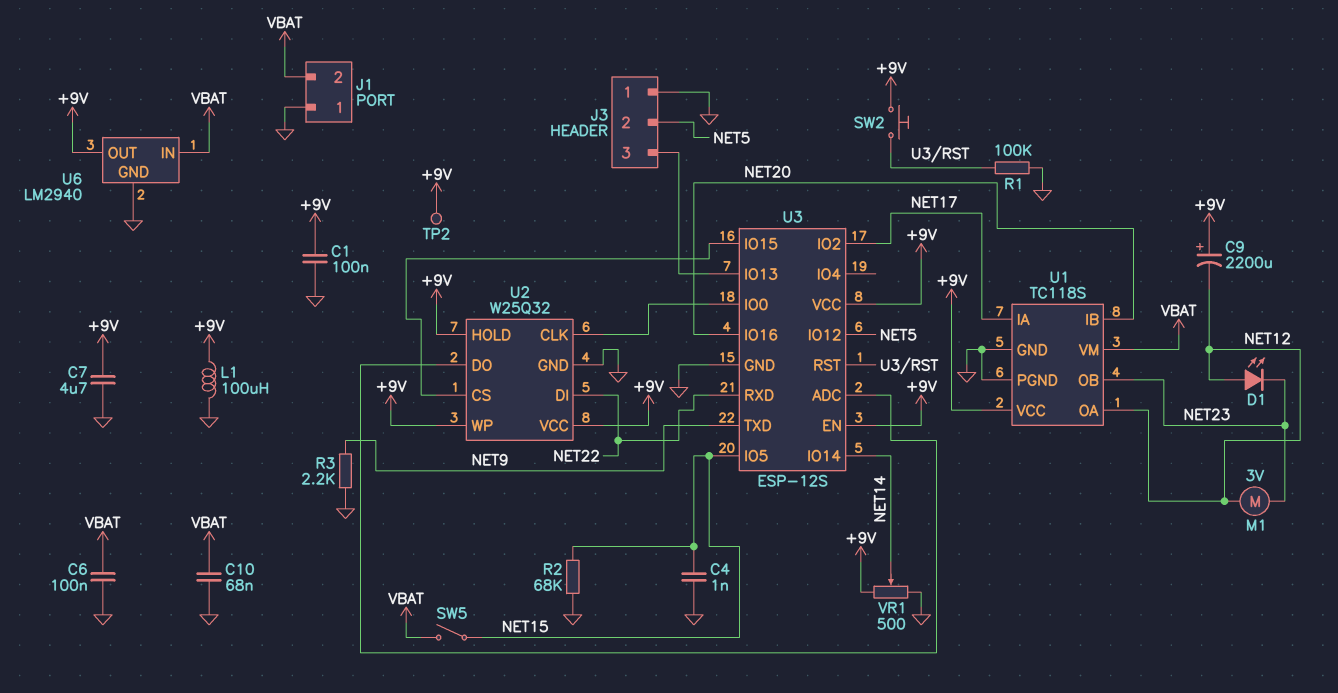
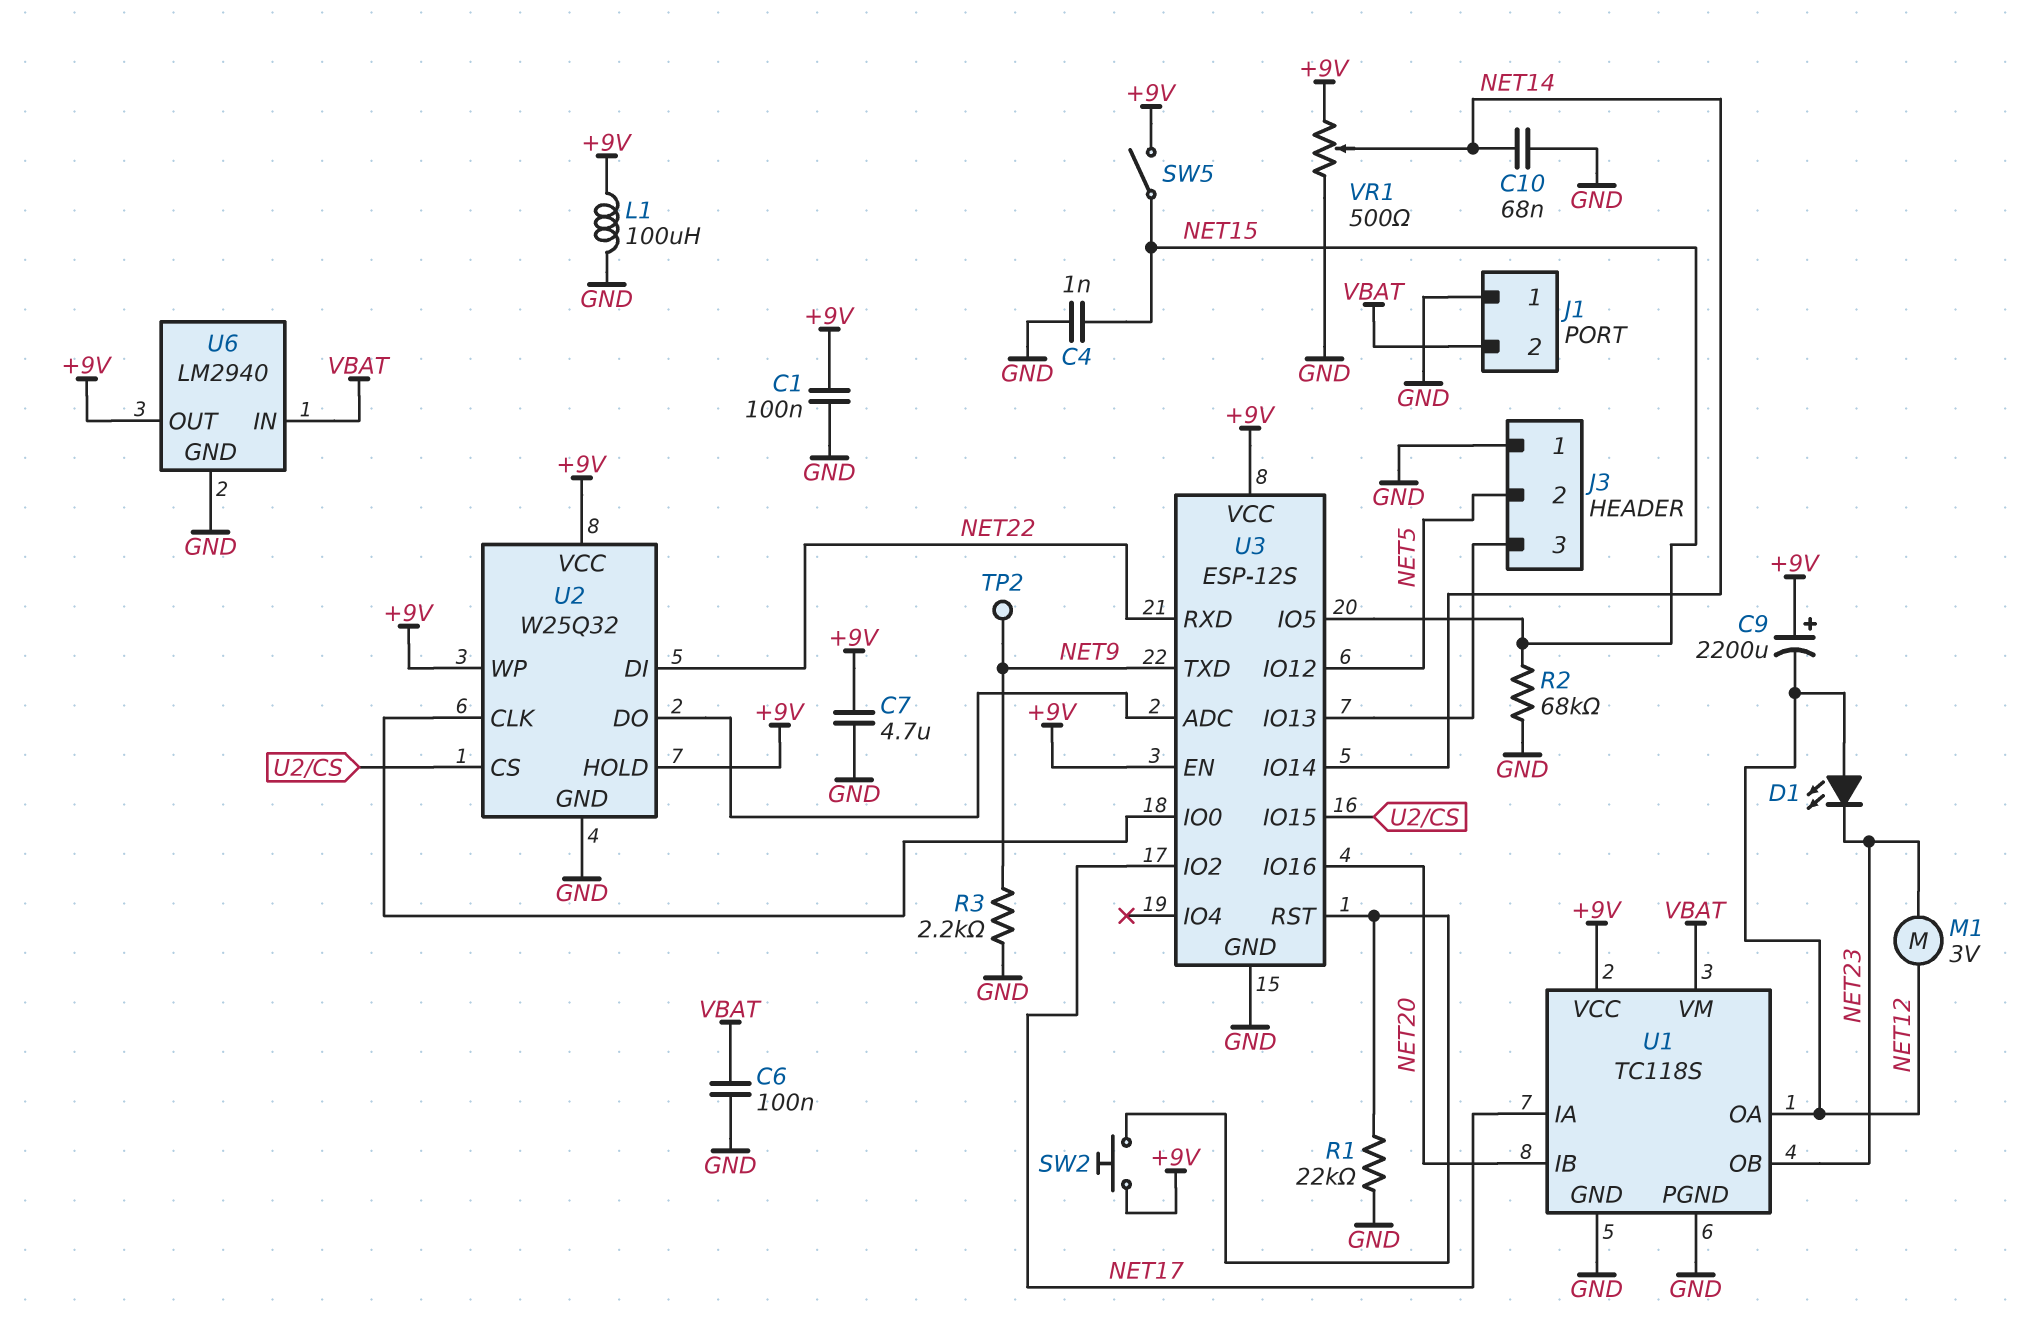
C10: 68nF (GND, VBAT) -> 68nF (GND, NET14)
R1: 100k (GND, U3/RST) -> 22k (GND, U3/RST)
SW5: switch (NET15, VBAT) -> switch (+9V, NET15)
TP2: test point (+9V) -> test point (NET9)

